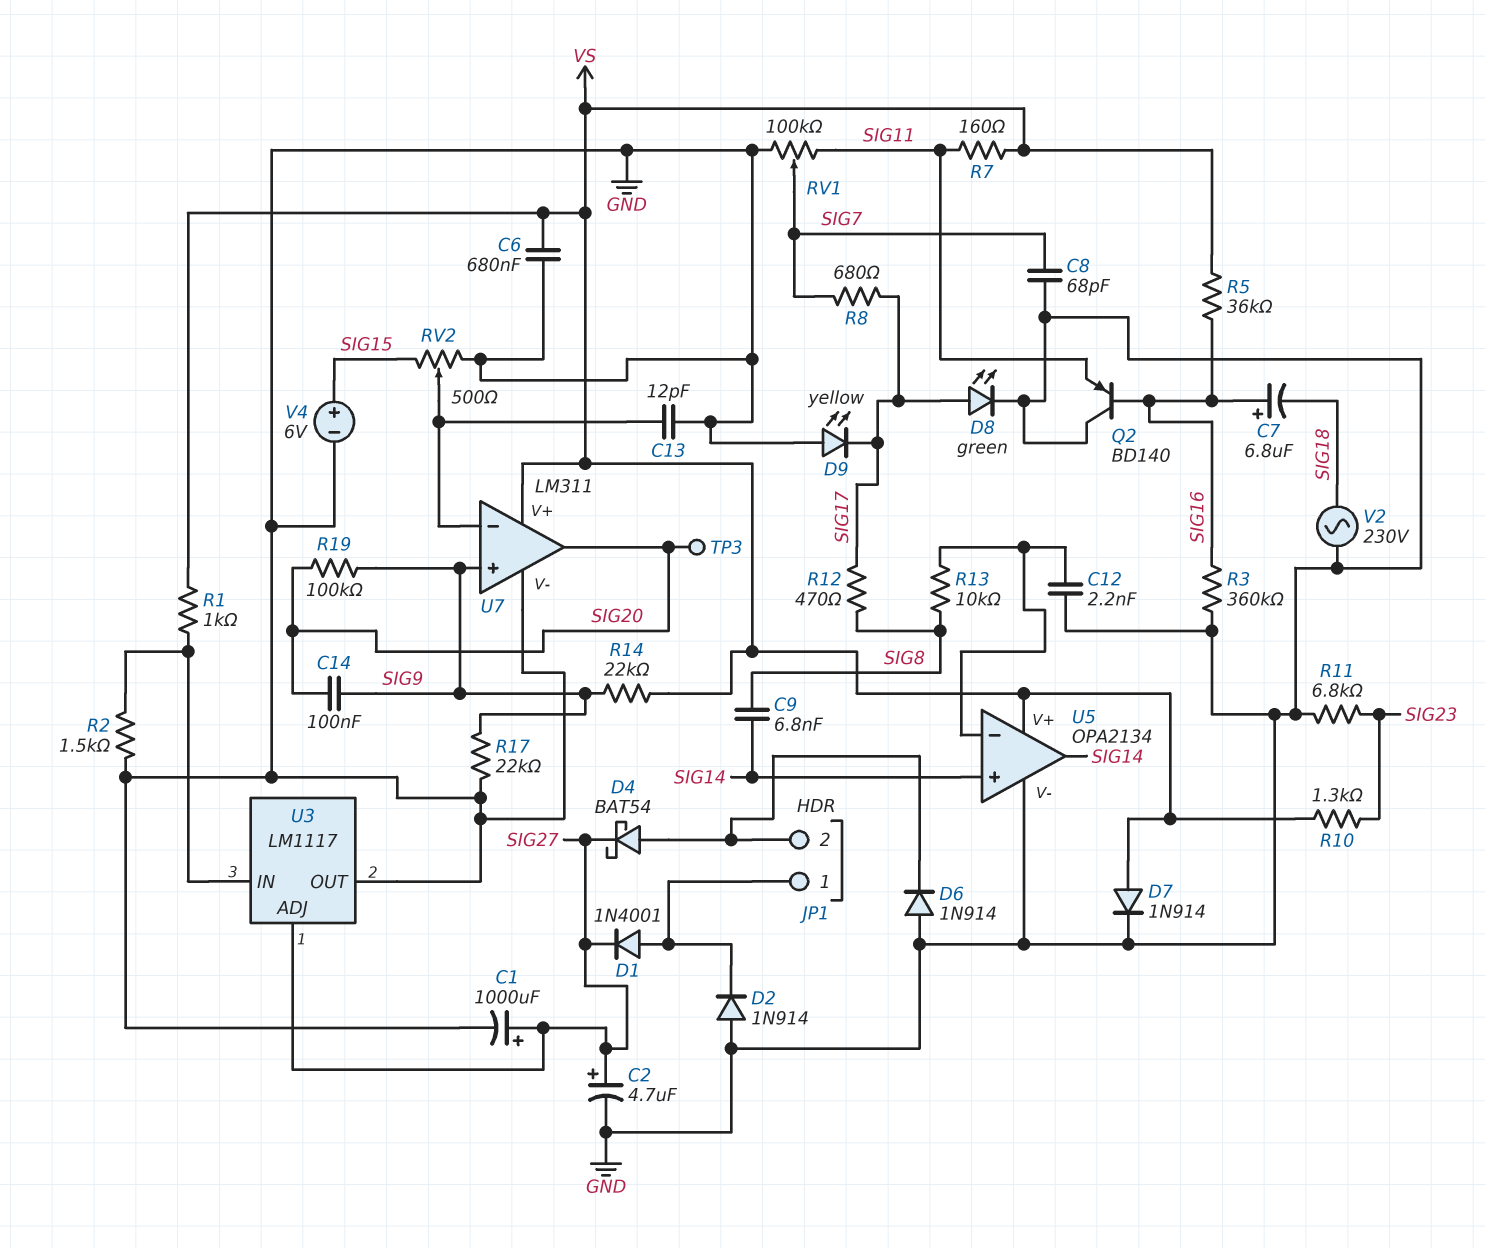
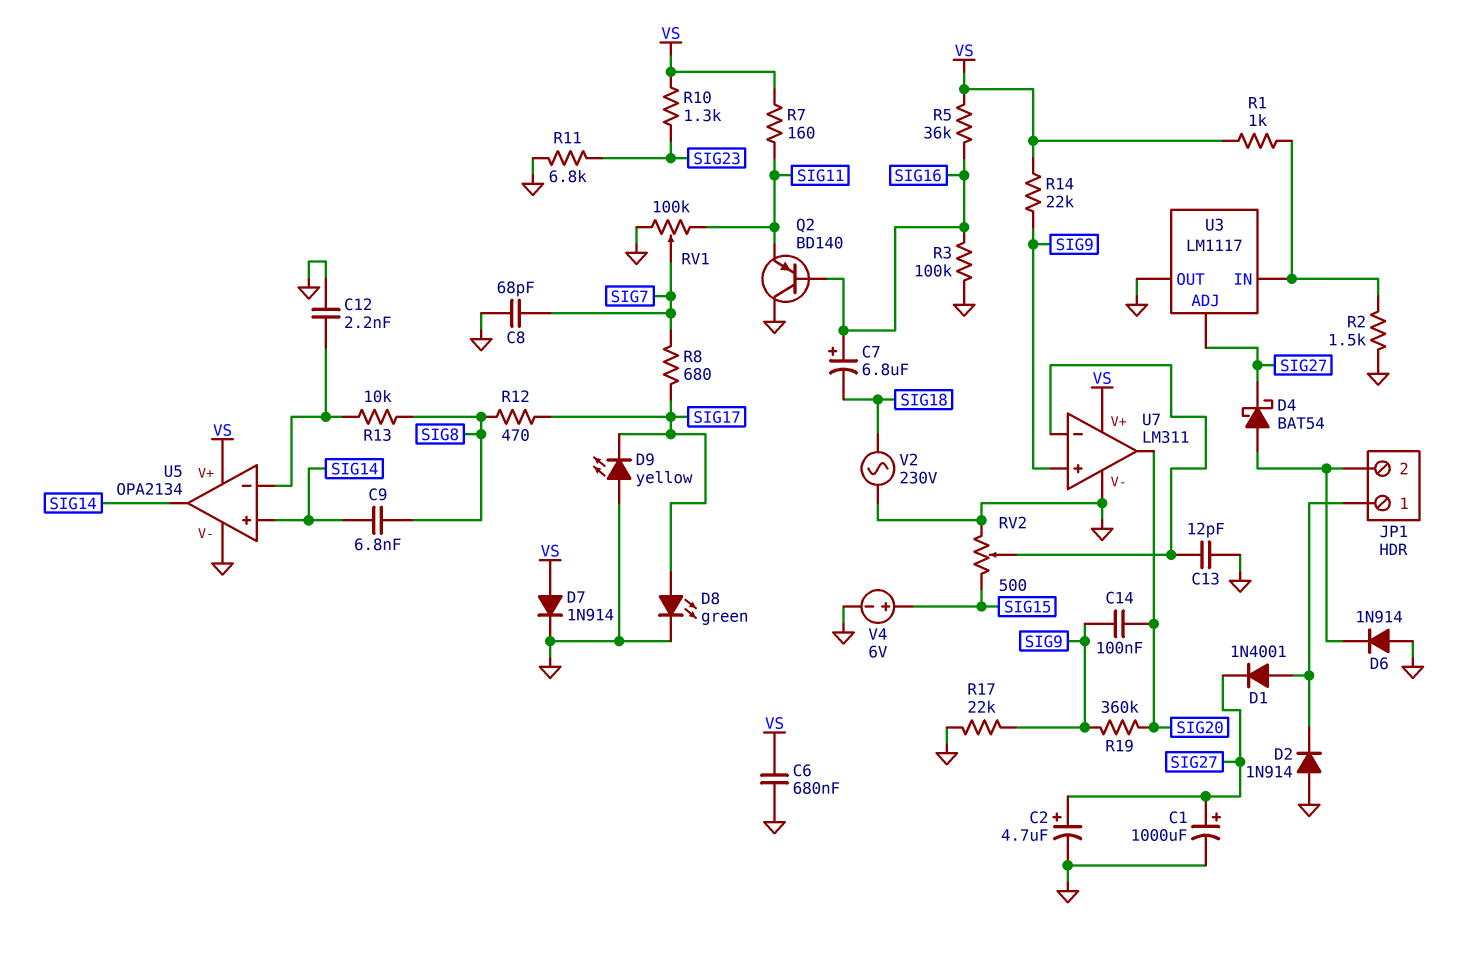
R3: 360k (GND, SIG16) -> 100k (GND, SIG16)
R19: 100k (SIG9, SIG20) -> 360k (SIG9, SIG20)
TP3: test point (SIG20) -> none

